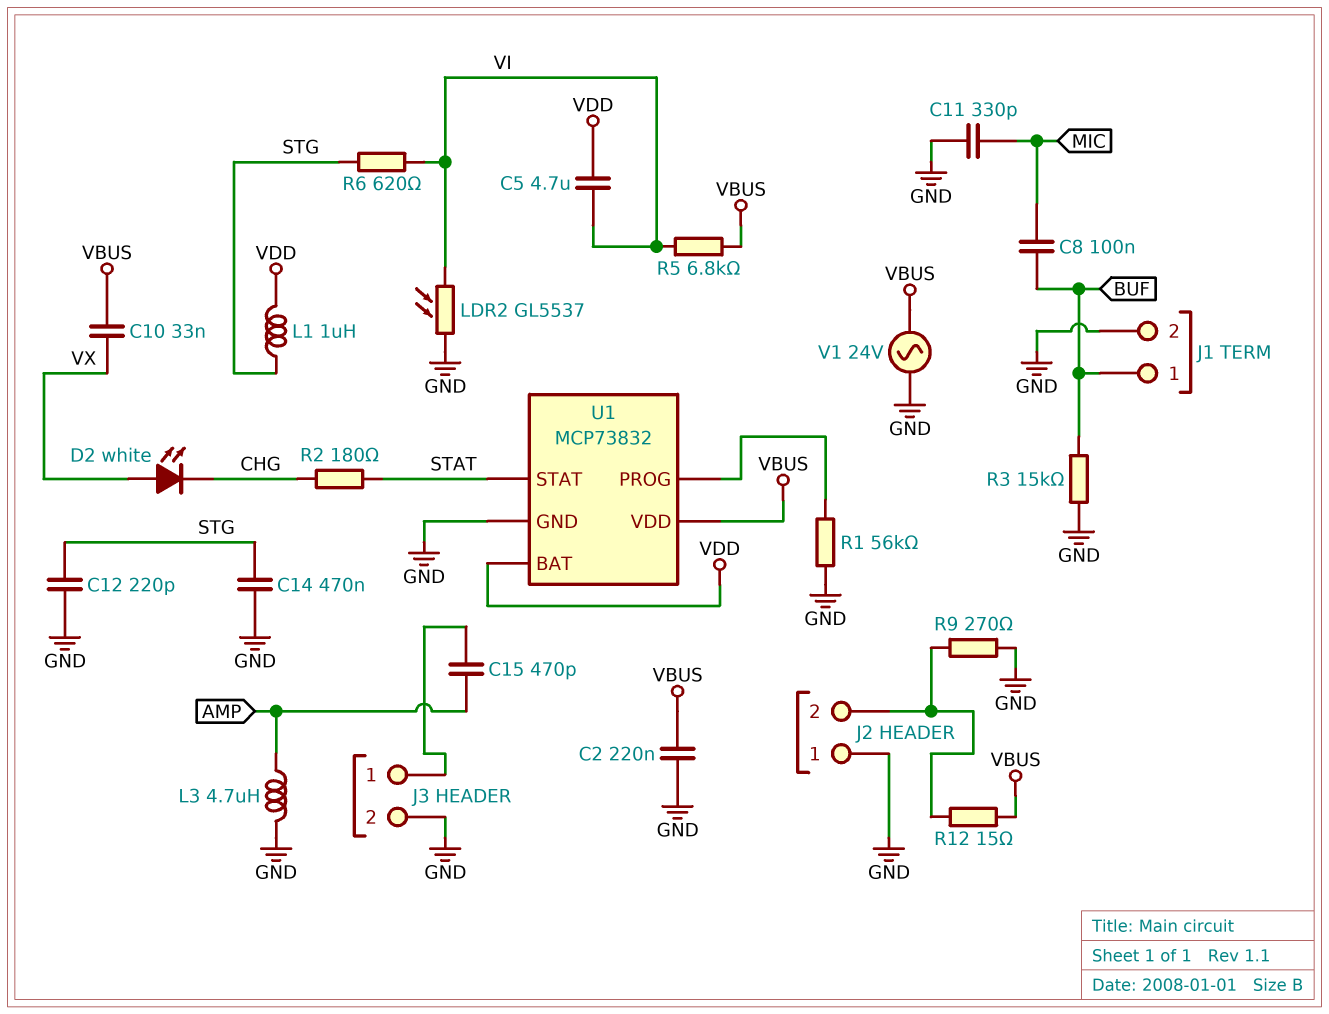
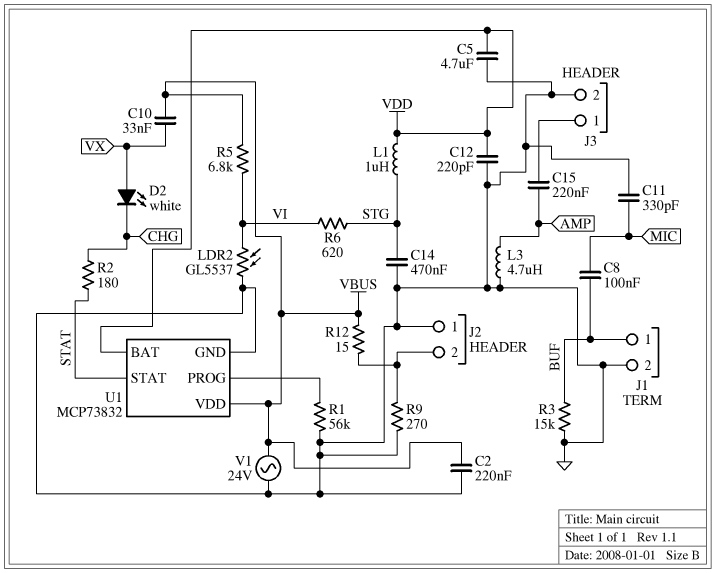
C5: 4.7uF (VDD, VI) -> 4.7uF (GND, VDD)
C12: 220pF (GND, STG) -> 220pF (GND, VDD)
C15: 470pF (AMP, J3/1) -> 220nF (AMP, J3/1)

